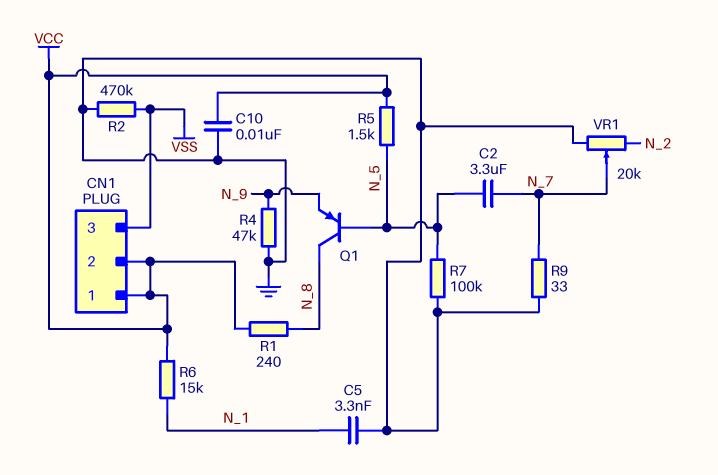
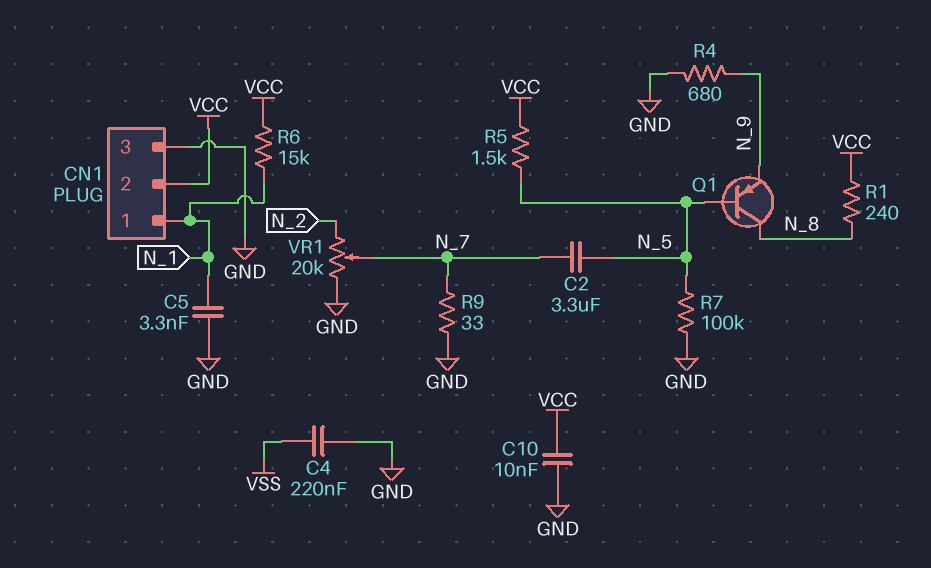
C4: none -> 220nF (GND, VSS)
CN1 pin 1: VCC -> N_1
CN1 pin 3: VSS -> GND
R2: 470k (GND, VSS) -> none
R4: 47k (GND, N_9) -> 680 (GND, N_9)

